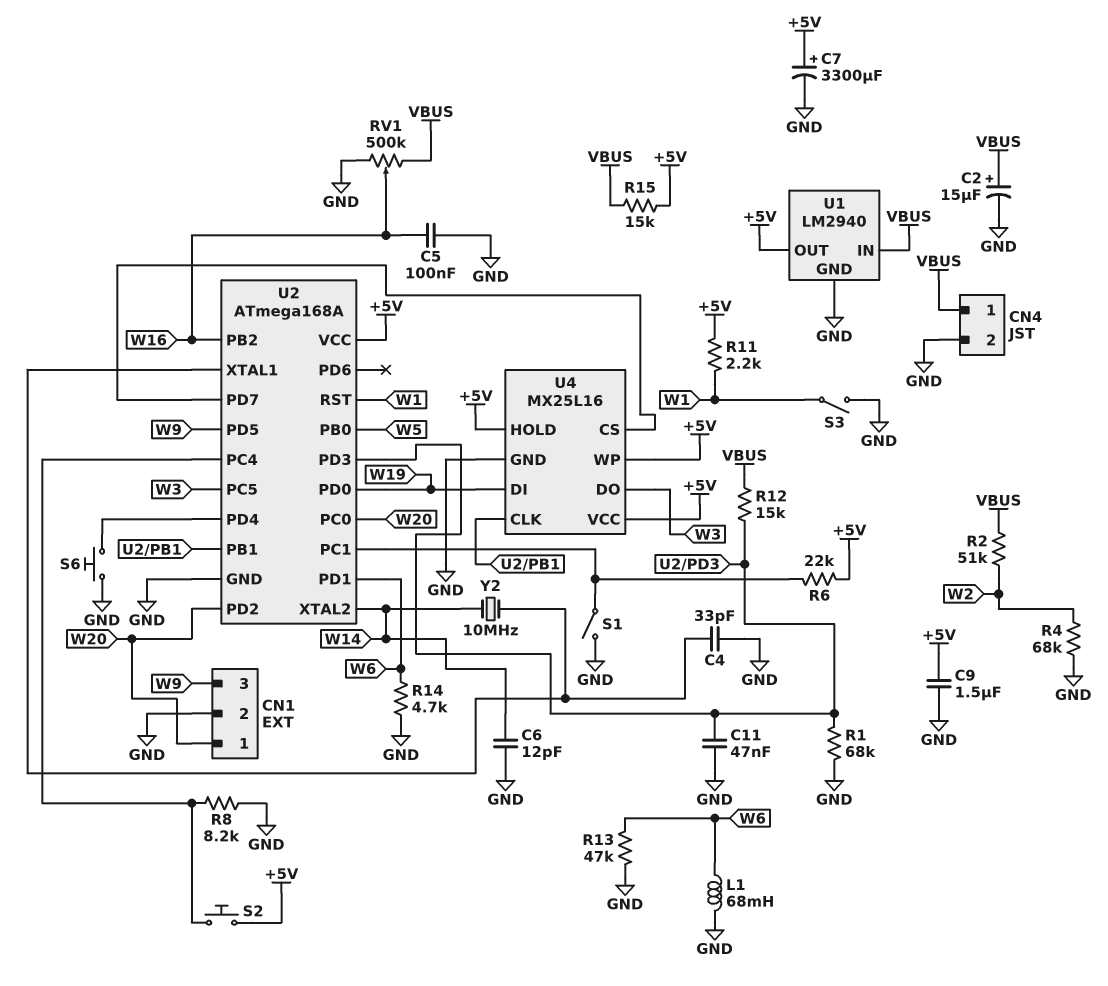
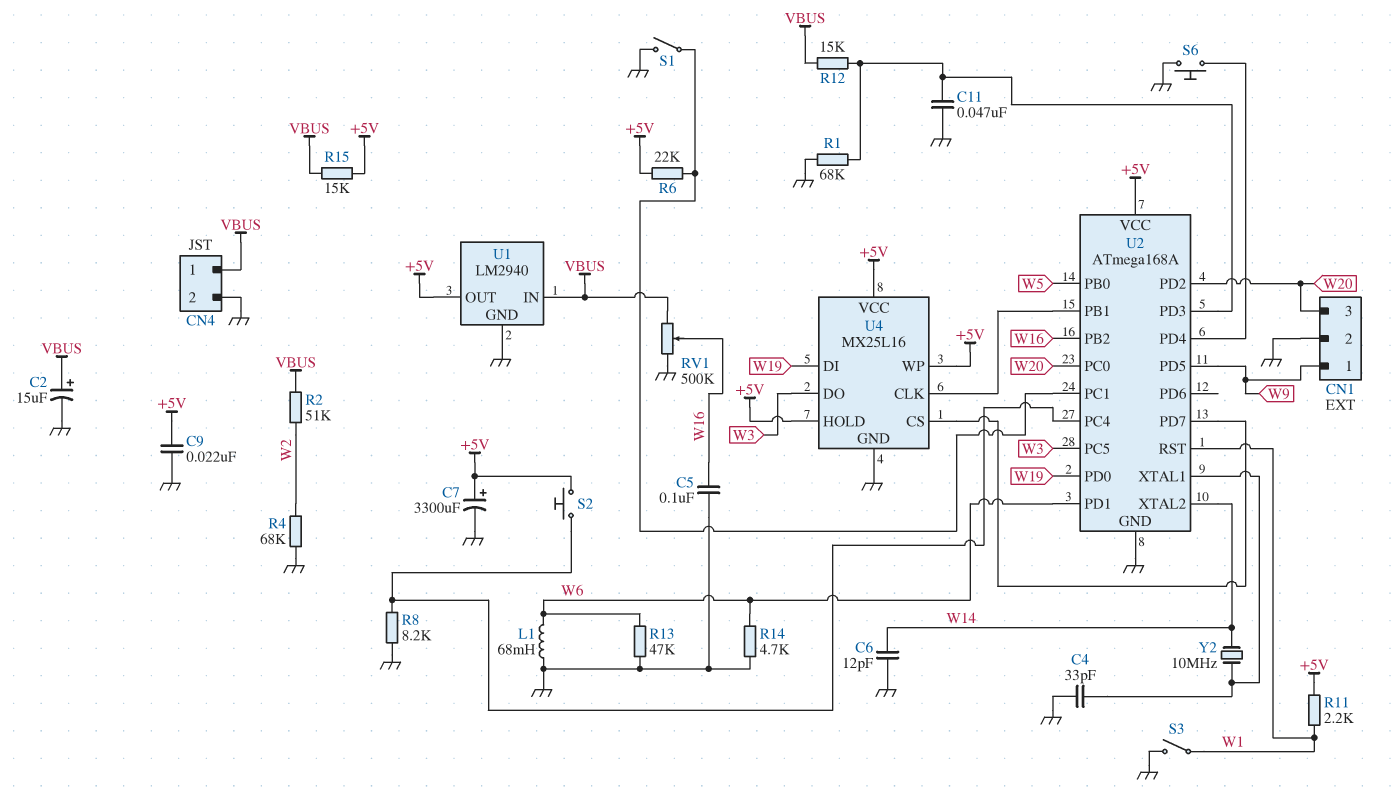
C9: 1.5uF (+5V, GND) -> 22nF (+5V, GND)
CN1 pin 1: W20 -> W9
CN1 pin 3: W9 -> W20

